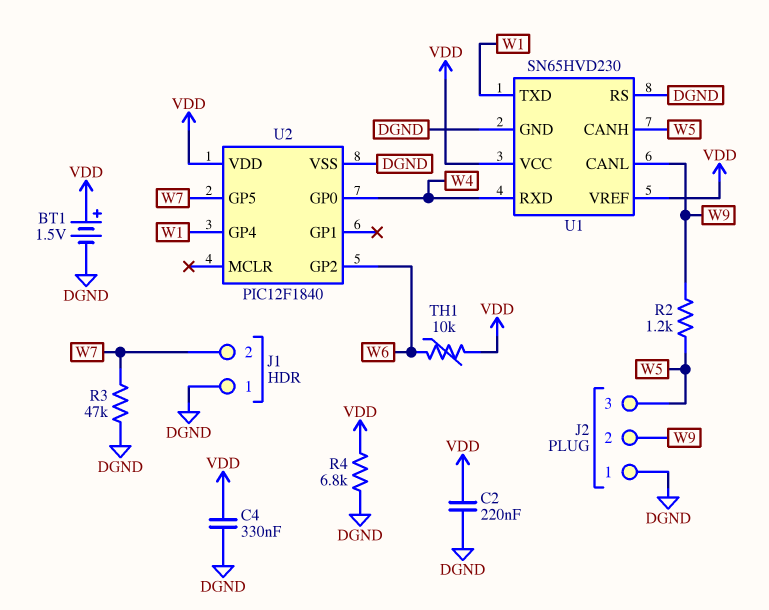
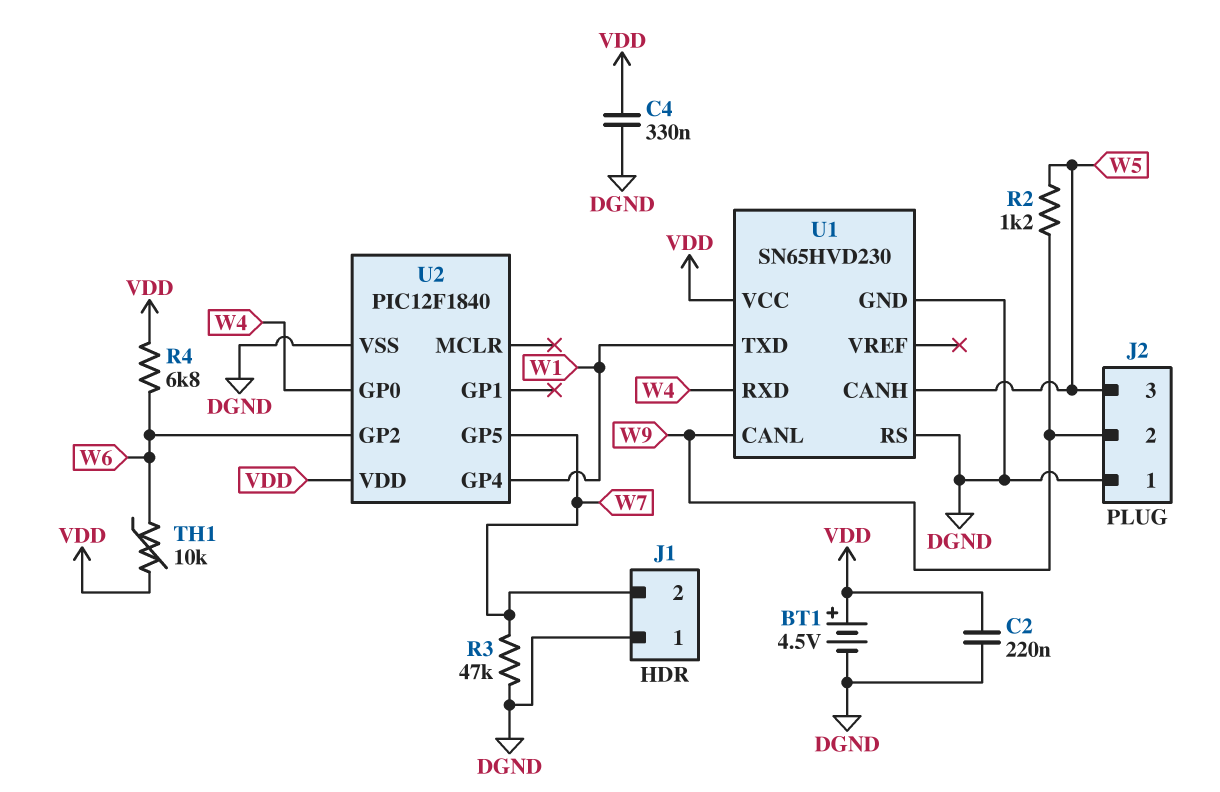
BT1: 1.5V (plus VDD, minus DGND) -> 4.5V (plus VDD, minus DGND)
R4: 6.8k (DGND, VDD) -> 6.8k (VDD, W6)
U1 pin VREF: VDD -> none

